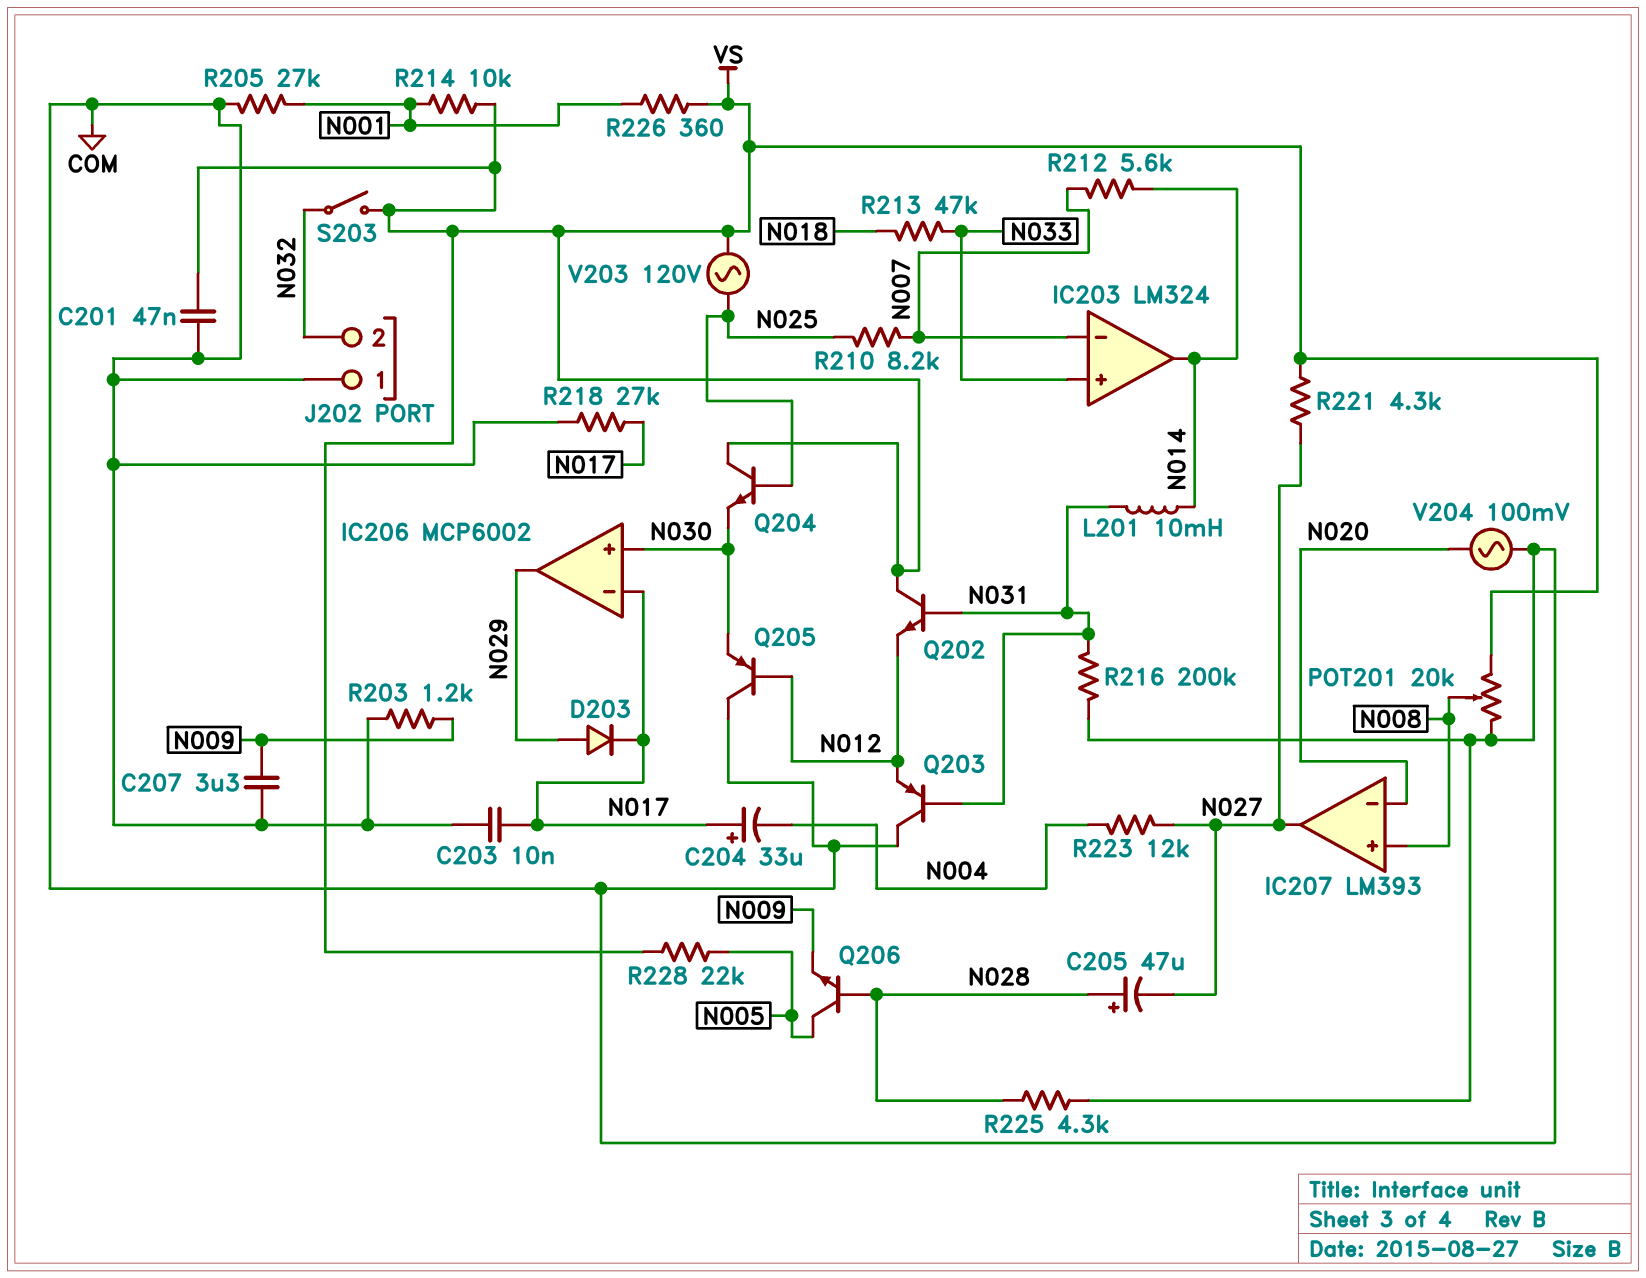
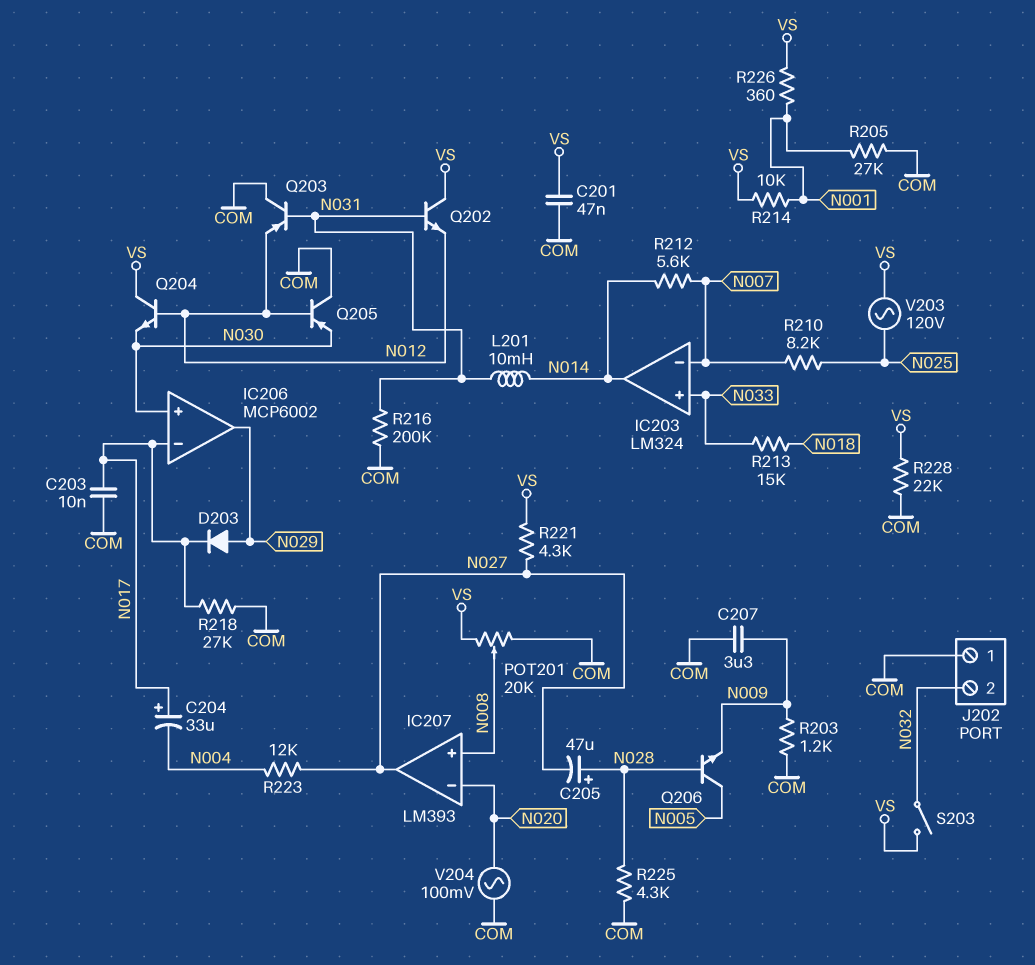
Q204: NPN (B N025, C VS, E N030) -> NPN (B N012, C VS, E N030)
R213: 47k (N018, N033) -> 15k (N018, N033)
R228: 22k (N005, VS) -> 22k (COM, VS)

